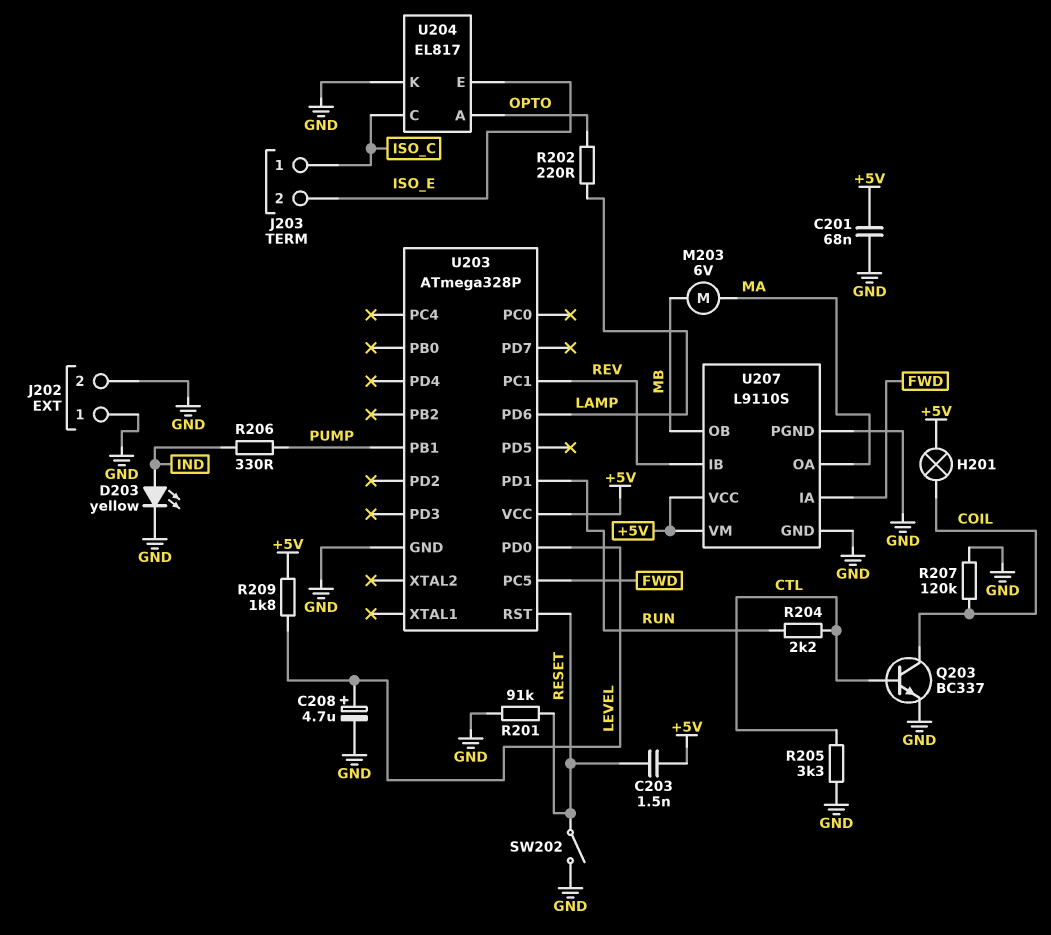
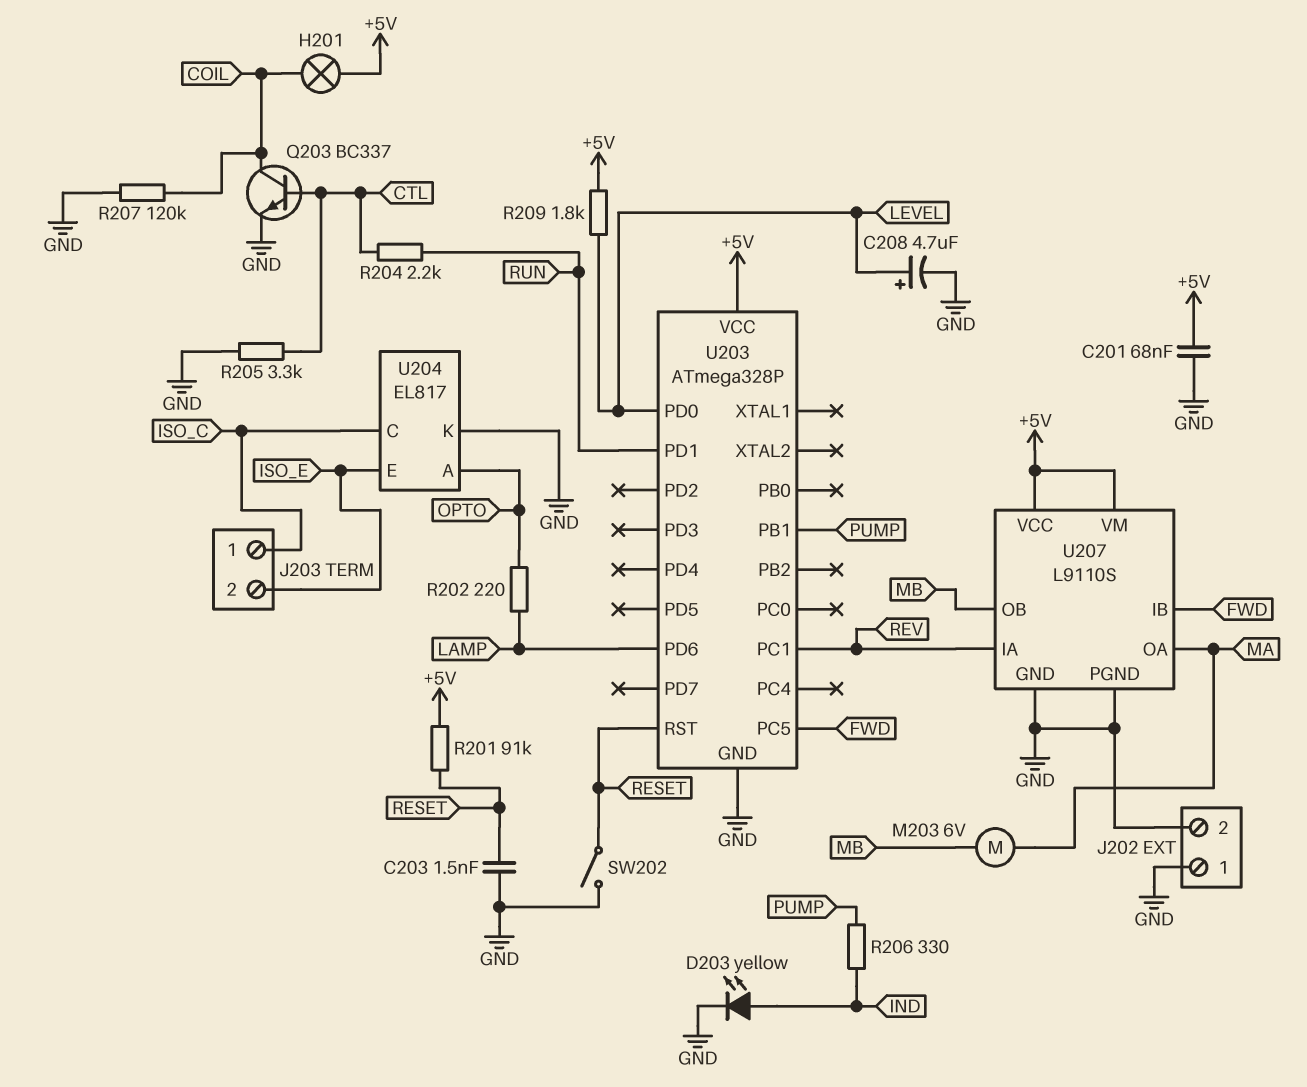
C203: 1.5nF (+5V, RESET) -> 1.5nF (GND, RESET)
R201: 91k (GND, RESET) -> 91k (+5V, RESET)
U207 pin IA: FWD -> REV
U207 pin IB: REV -> FWD

